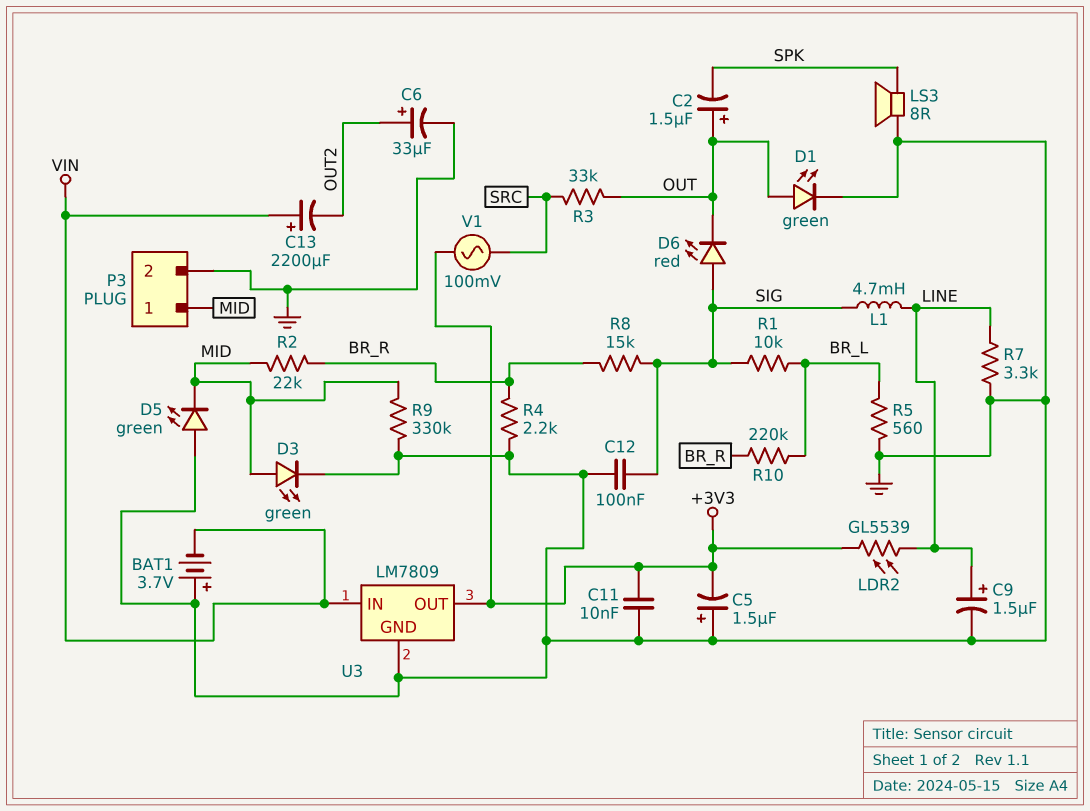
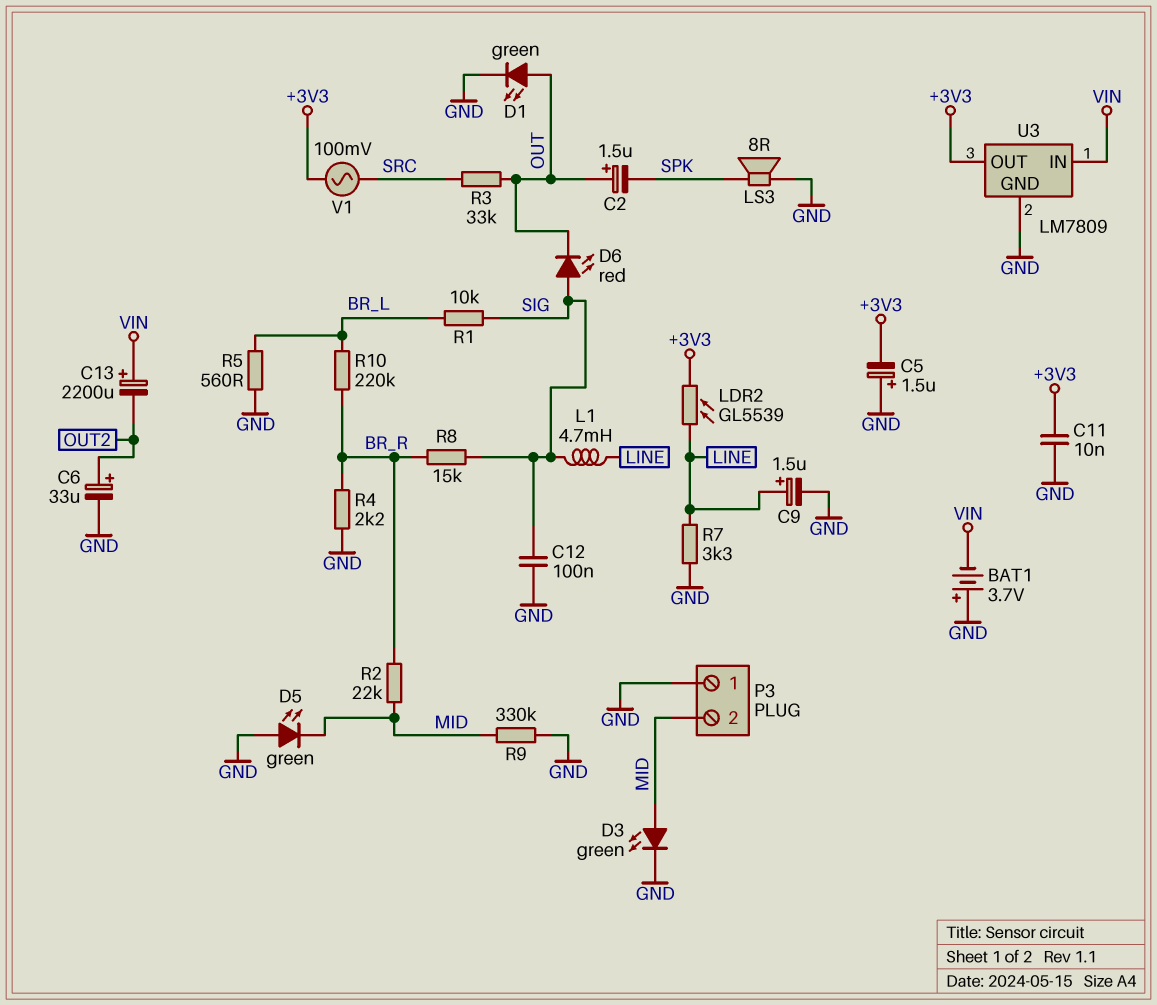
P3 pin 1: MID -> GND
P3 pin 2: GND -> MID

